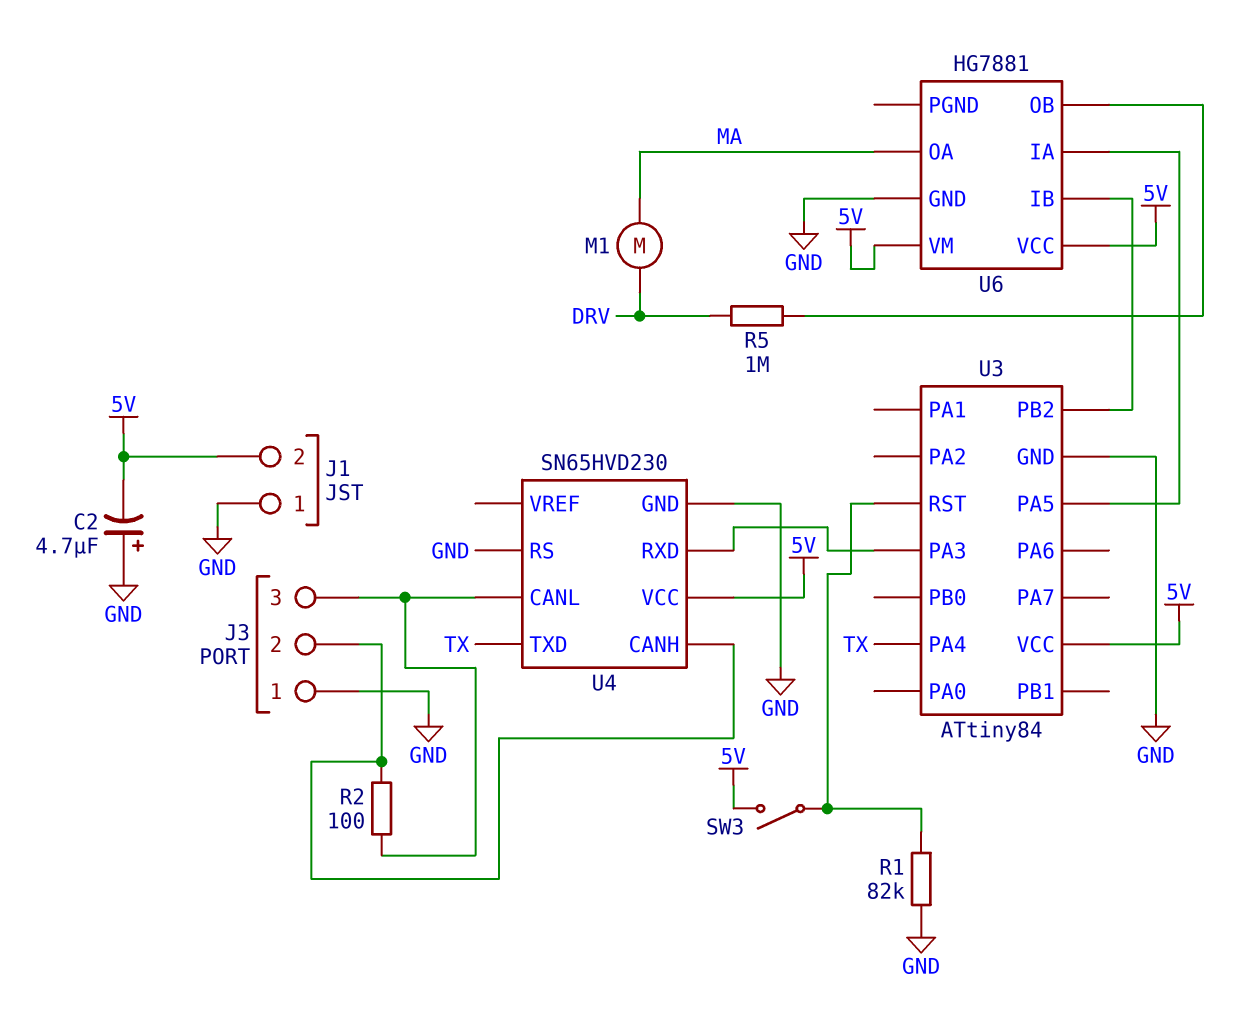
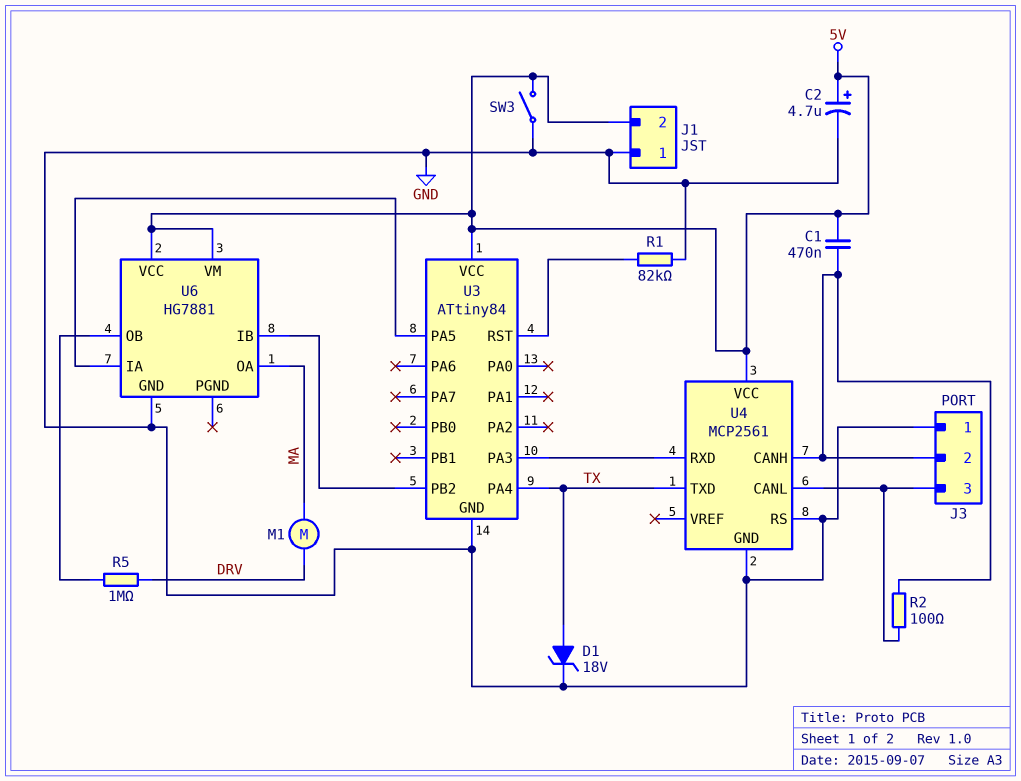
C1: none -> 470nF (5V, J3/2)
C2: 4.7uF (plus GND, minus 5V) -> 4.7uF (plus 5V, minus GND)
D1: none -> zener 18V (A TX, K GND)
SW3: switch (5V, U3/RST) -> switch (5V, GND)
U4: SN65HVD230 -> MCP2561

